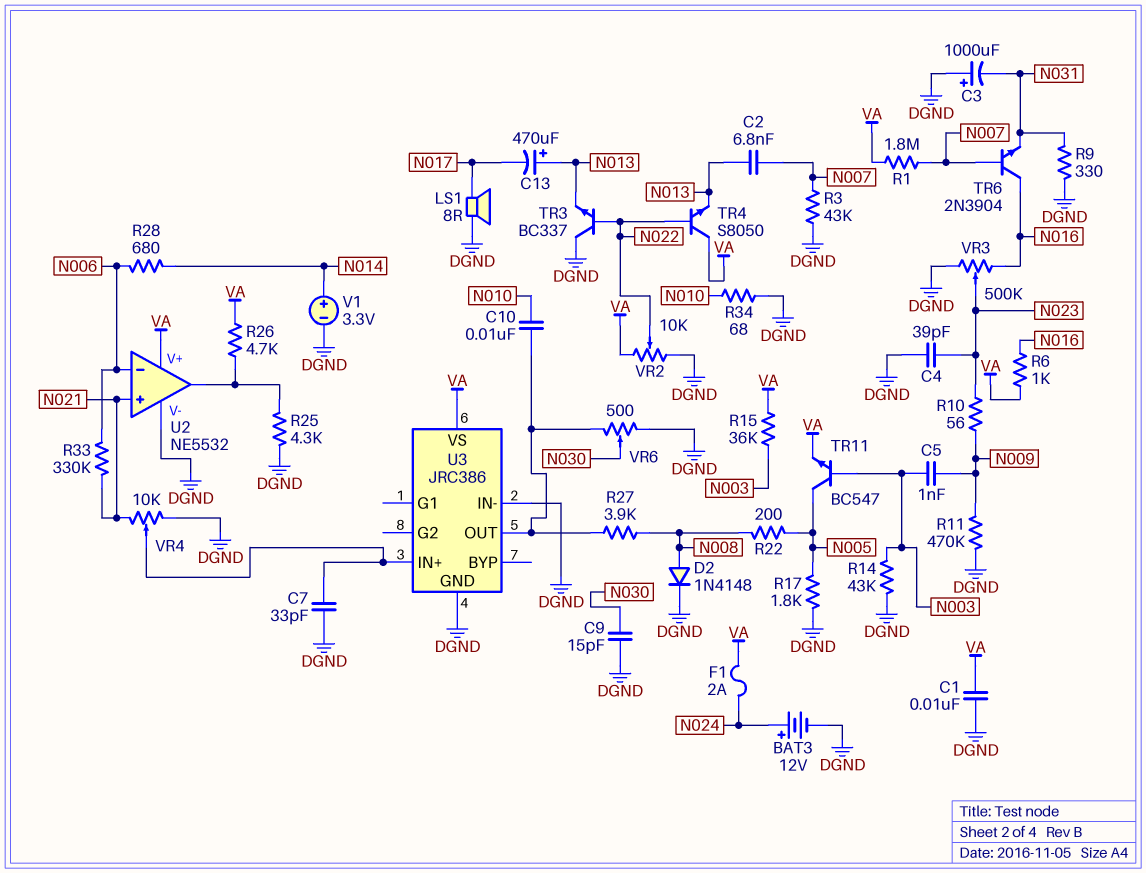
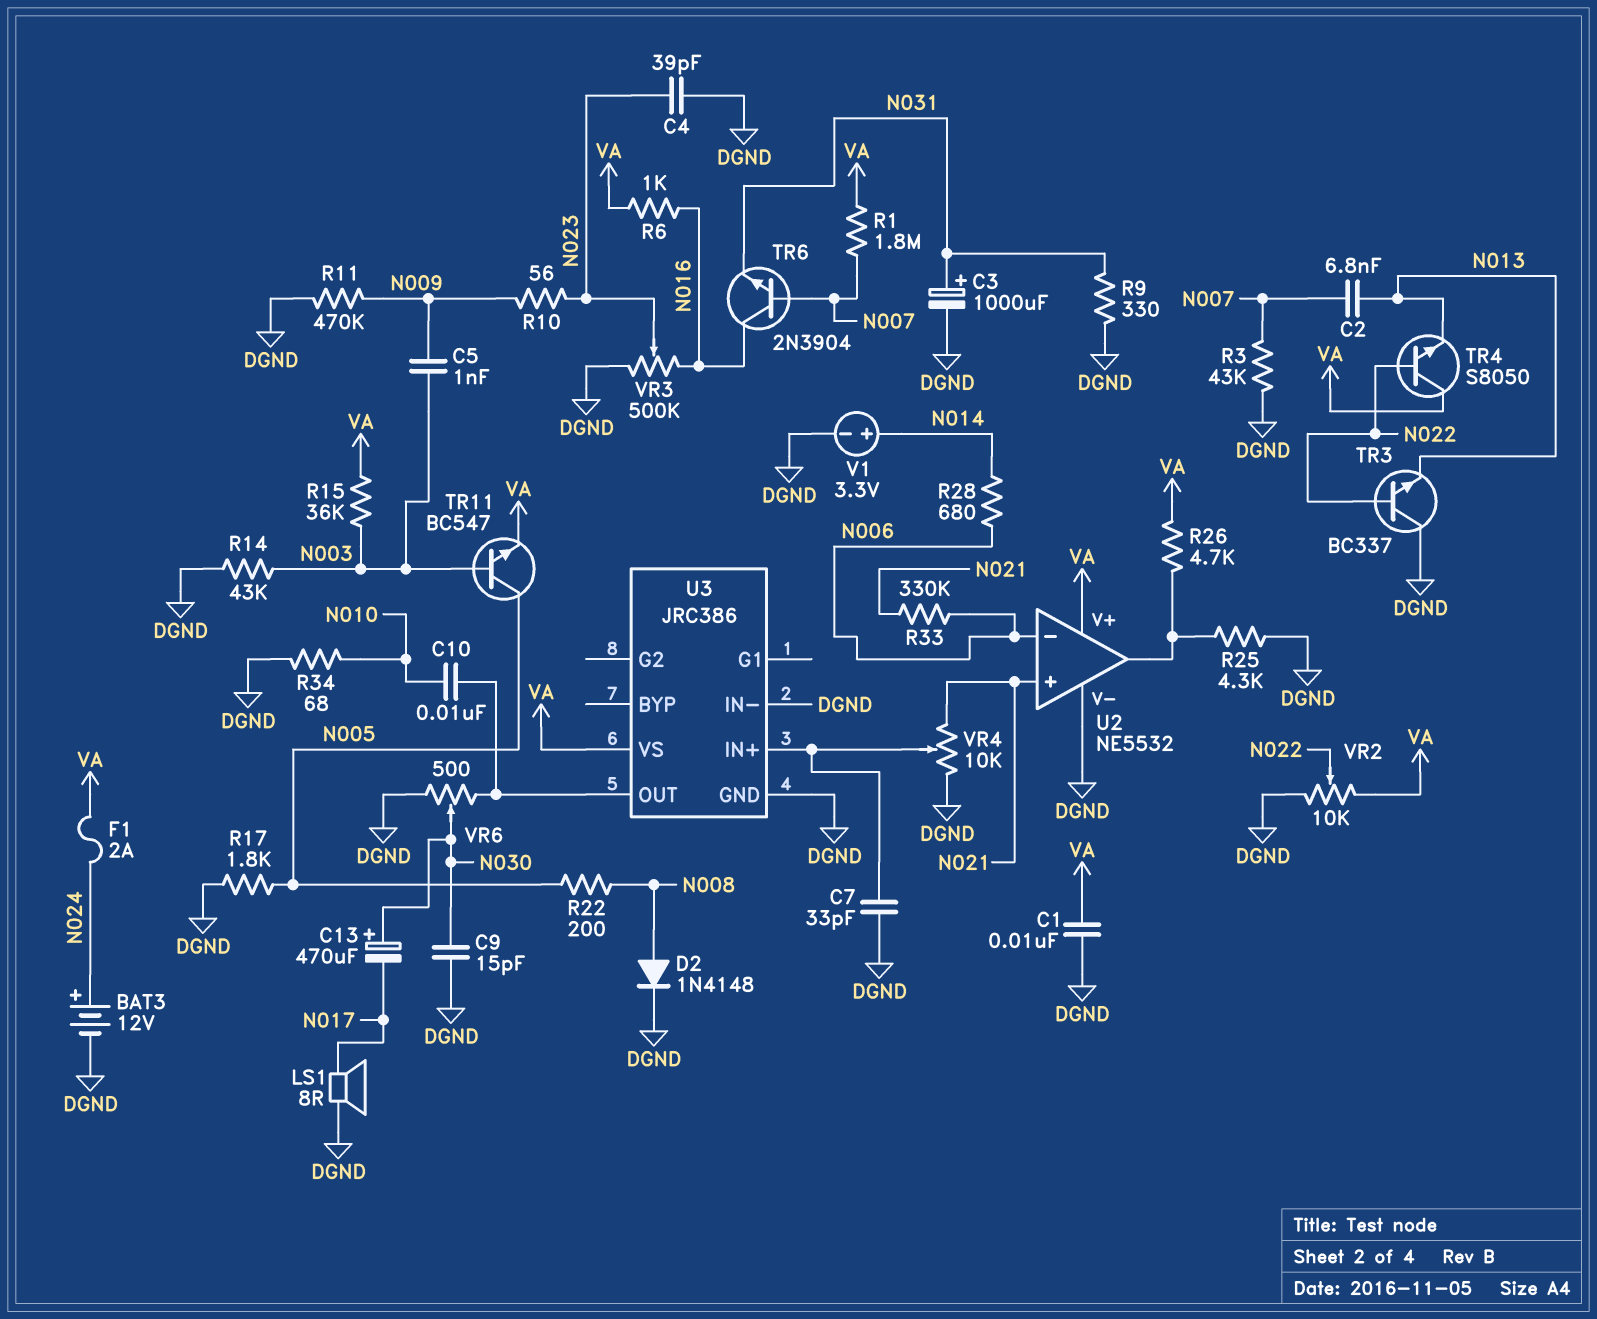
C3: 1000uF (plus DGND, minus N031) -> 1000uF (plus N031, minus DGND)
C13: 470uF (plus N013, minus N017) -> 470uF (plus N030, minus N017)
R27: 3.9k (N008, U3/OUT) -> none

